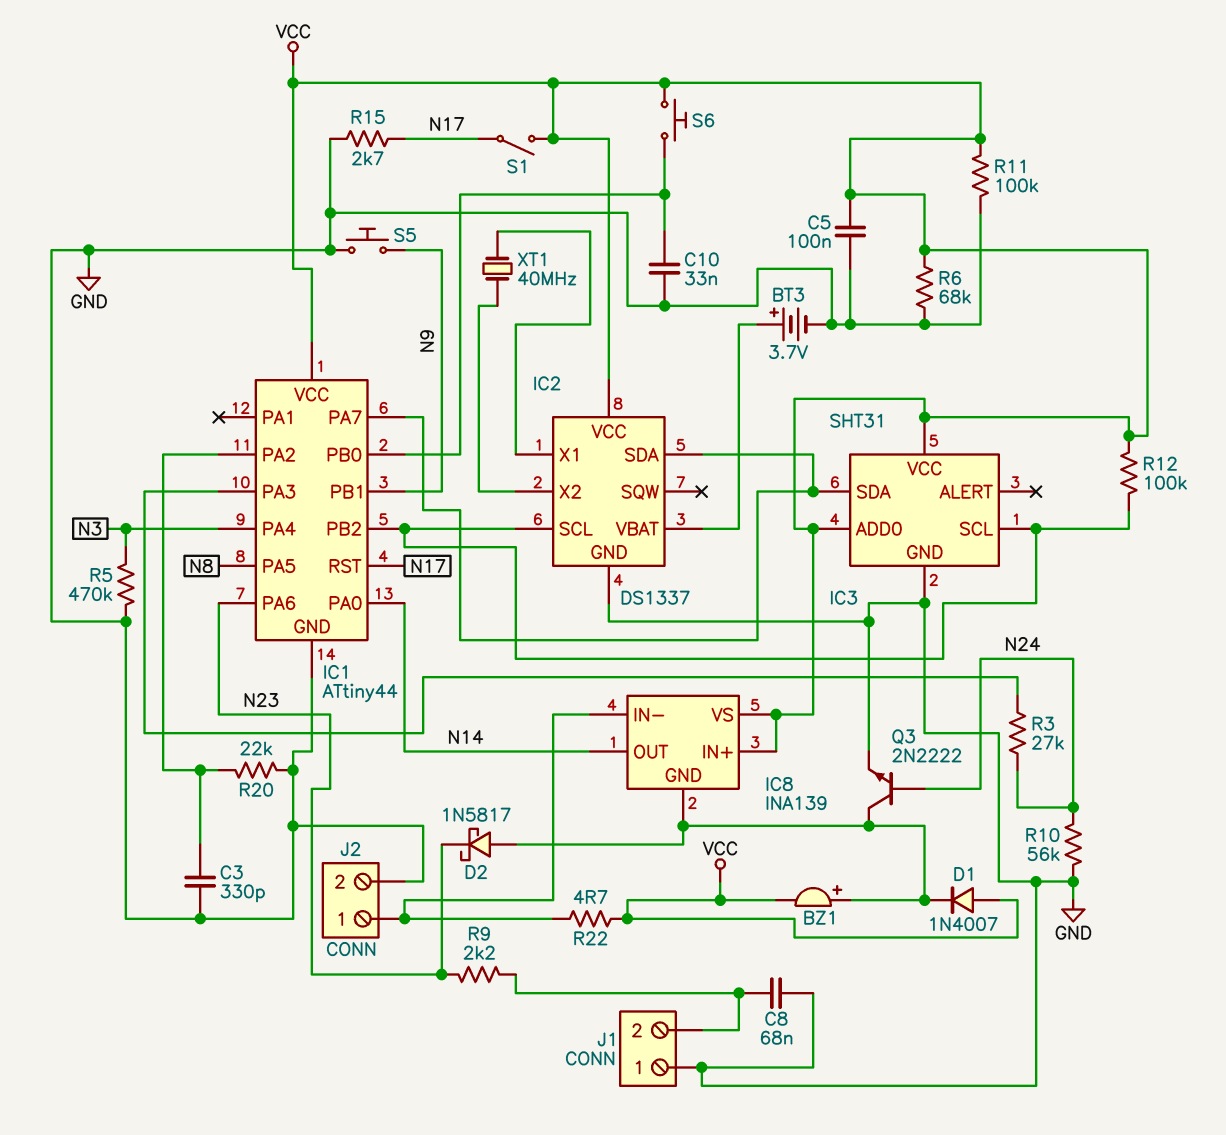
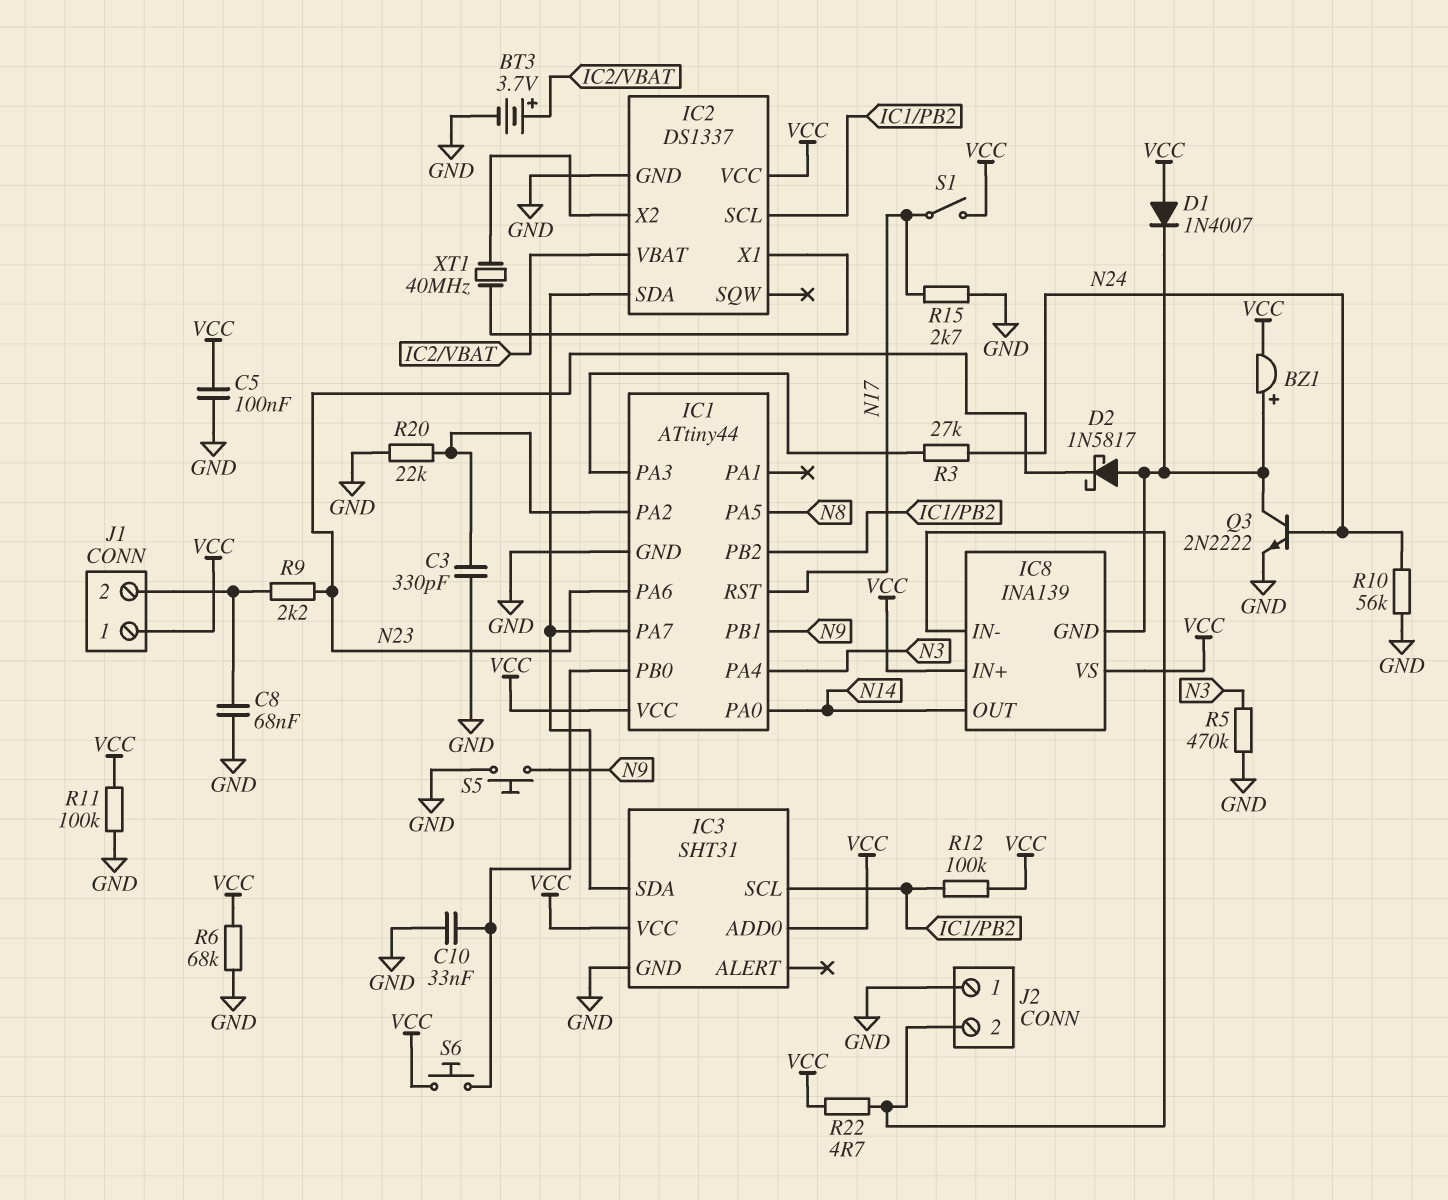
J1 pin 1: GND -> VCC
J2 pin 1: IC8/IN- -> GND
J2 pin 2: GND -> IC8/IN-

